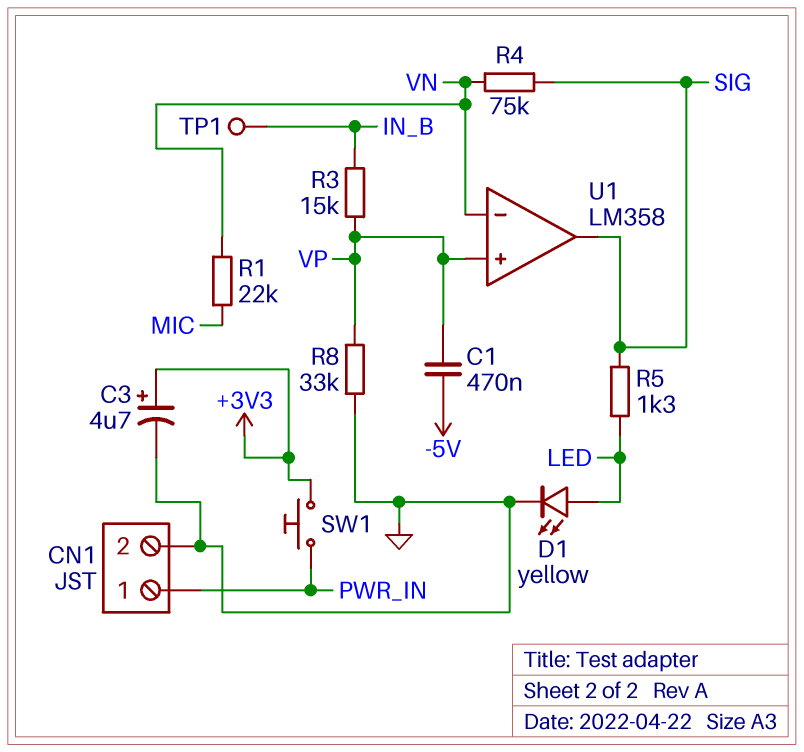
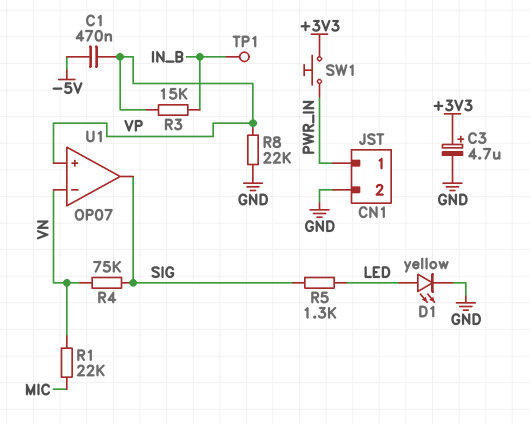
R8: 33k (GND, VP) -> 22k (GND, VP)
U1: LM358 -> OP07

